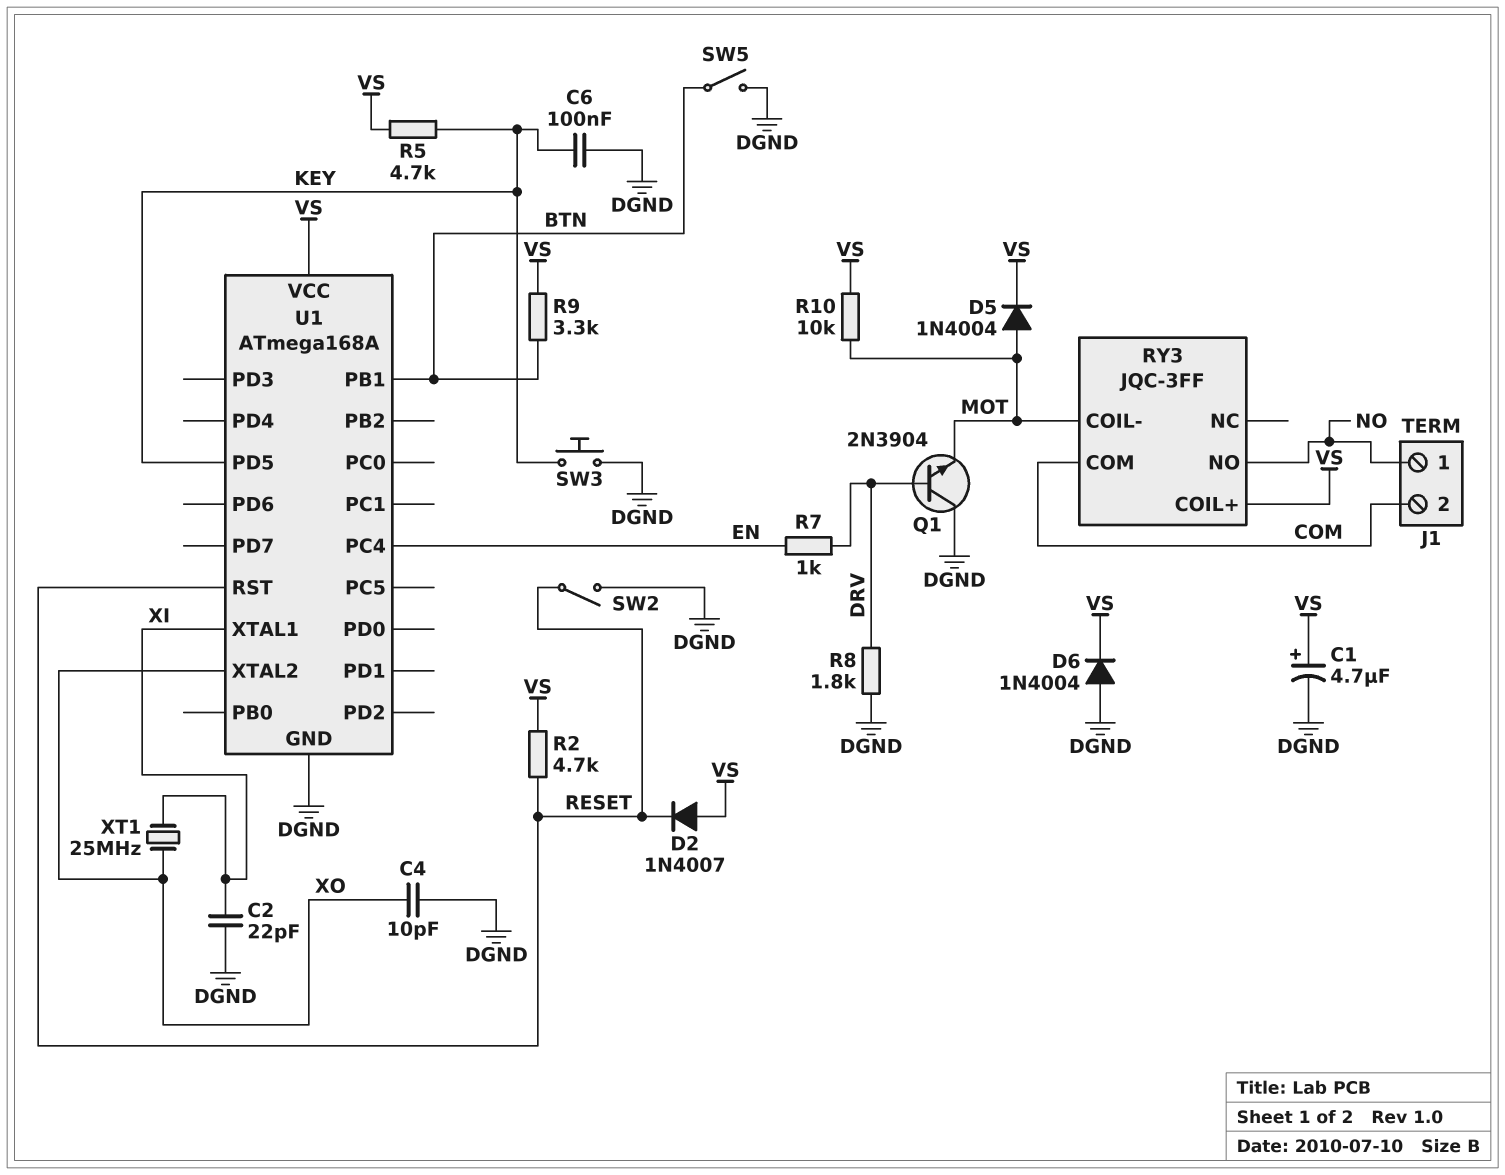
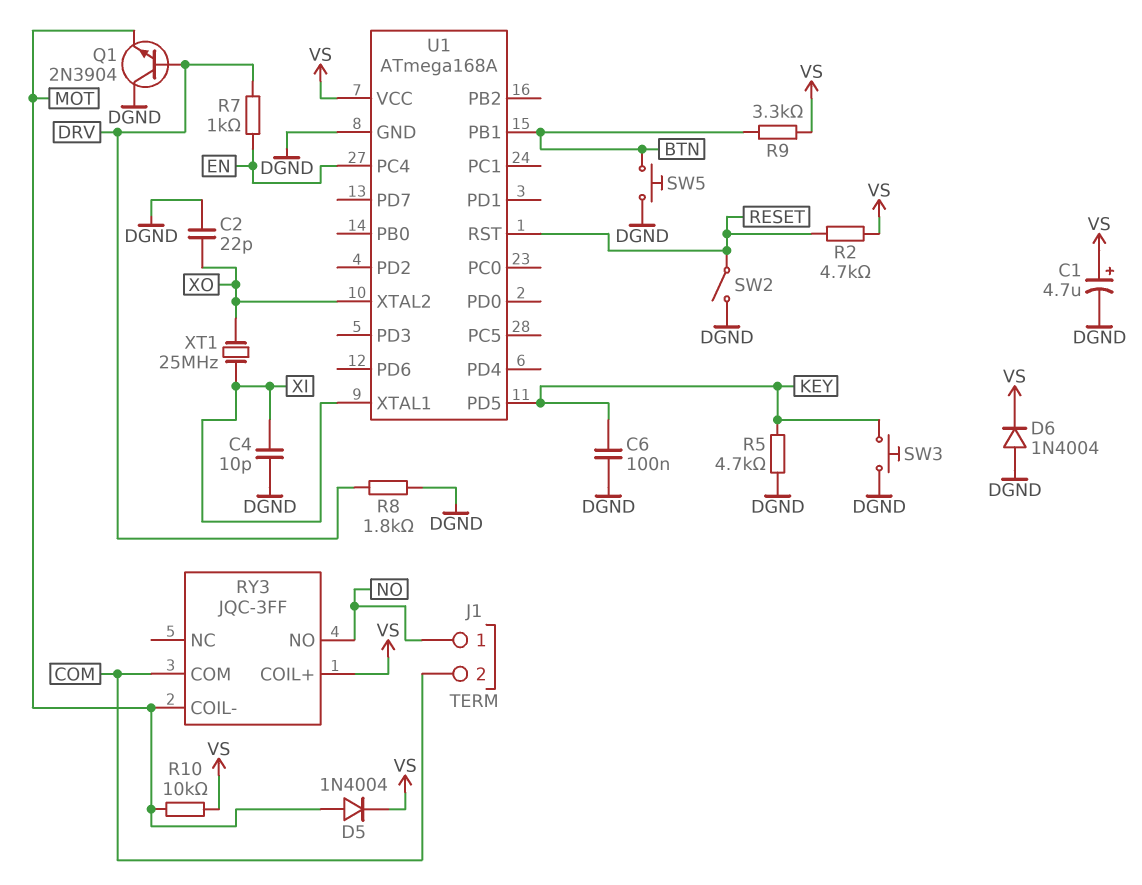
C2: 22pF (DGND, XI) -> 22pF (DGND, XO)
C4: 10pF (DGND, XO) -> 10pF (DGND, XI)
D2: diode 1N4007 (A VS, K RESET) -> none
R5: 4.7k (KEY, VS) -> 4.7k (DGND, KEY)
SW5: switch (BTN, DGND) -> button (BTN, DGND)

